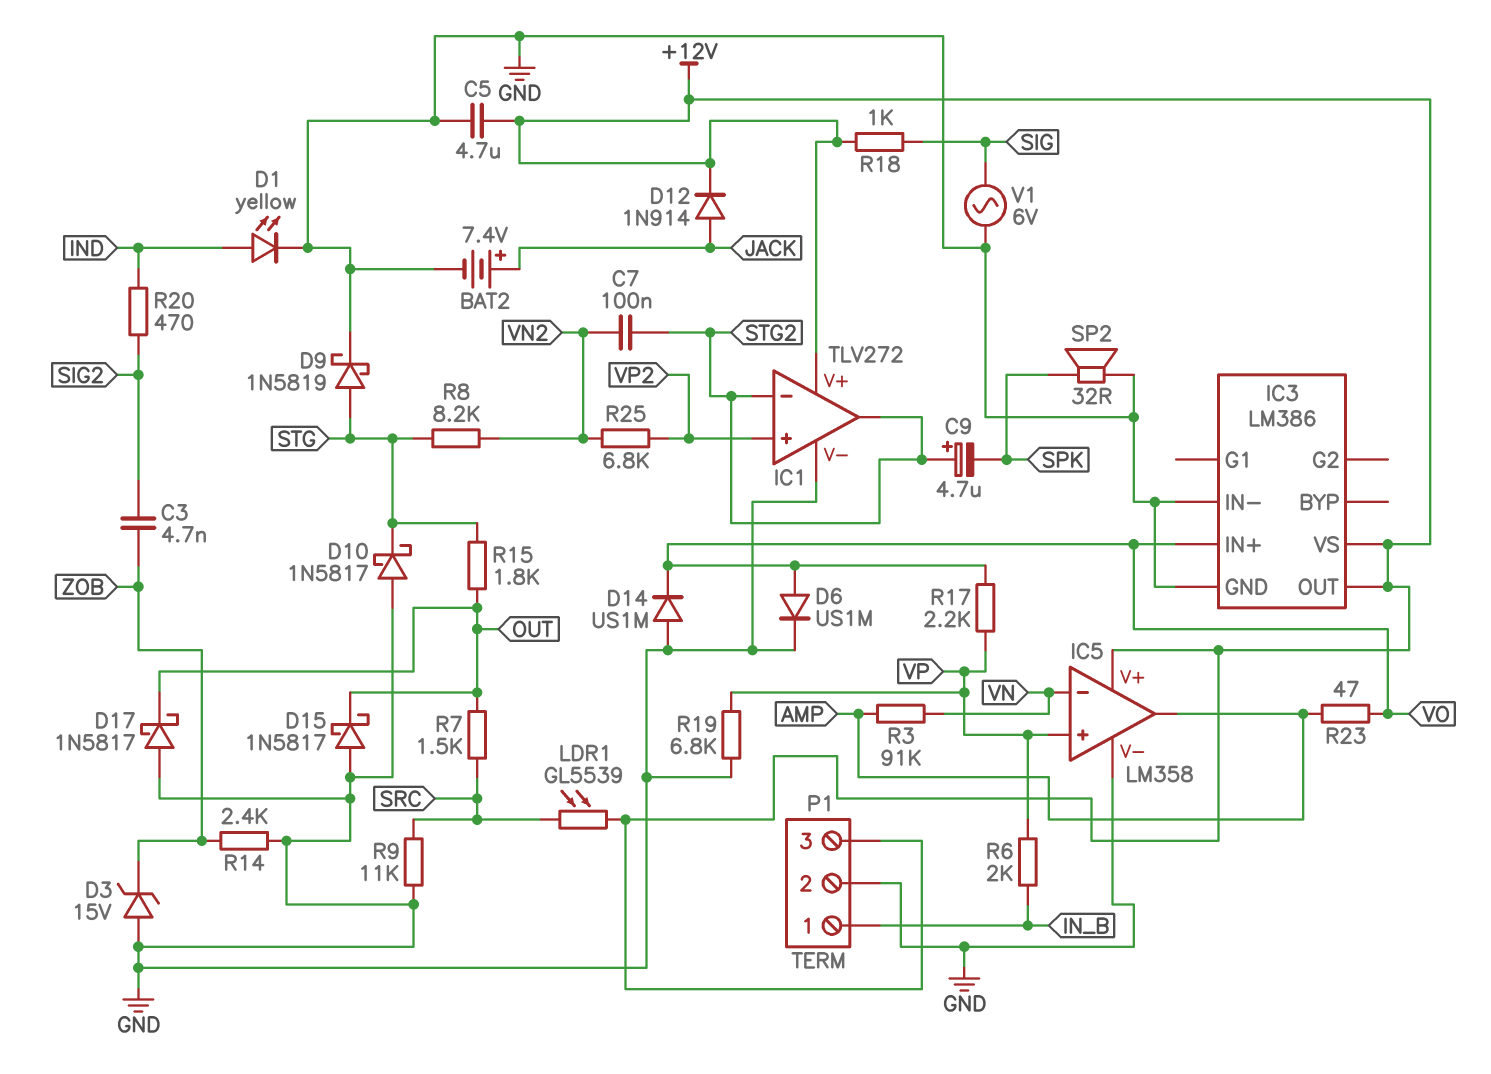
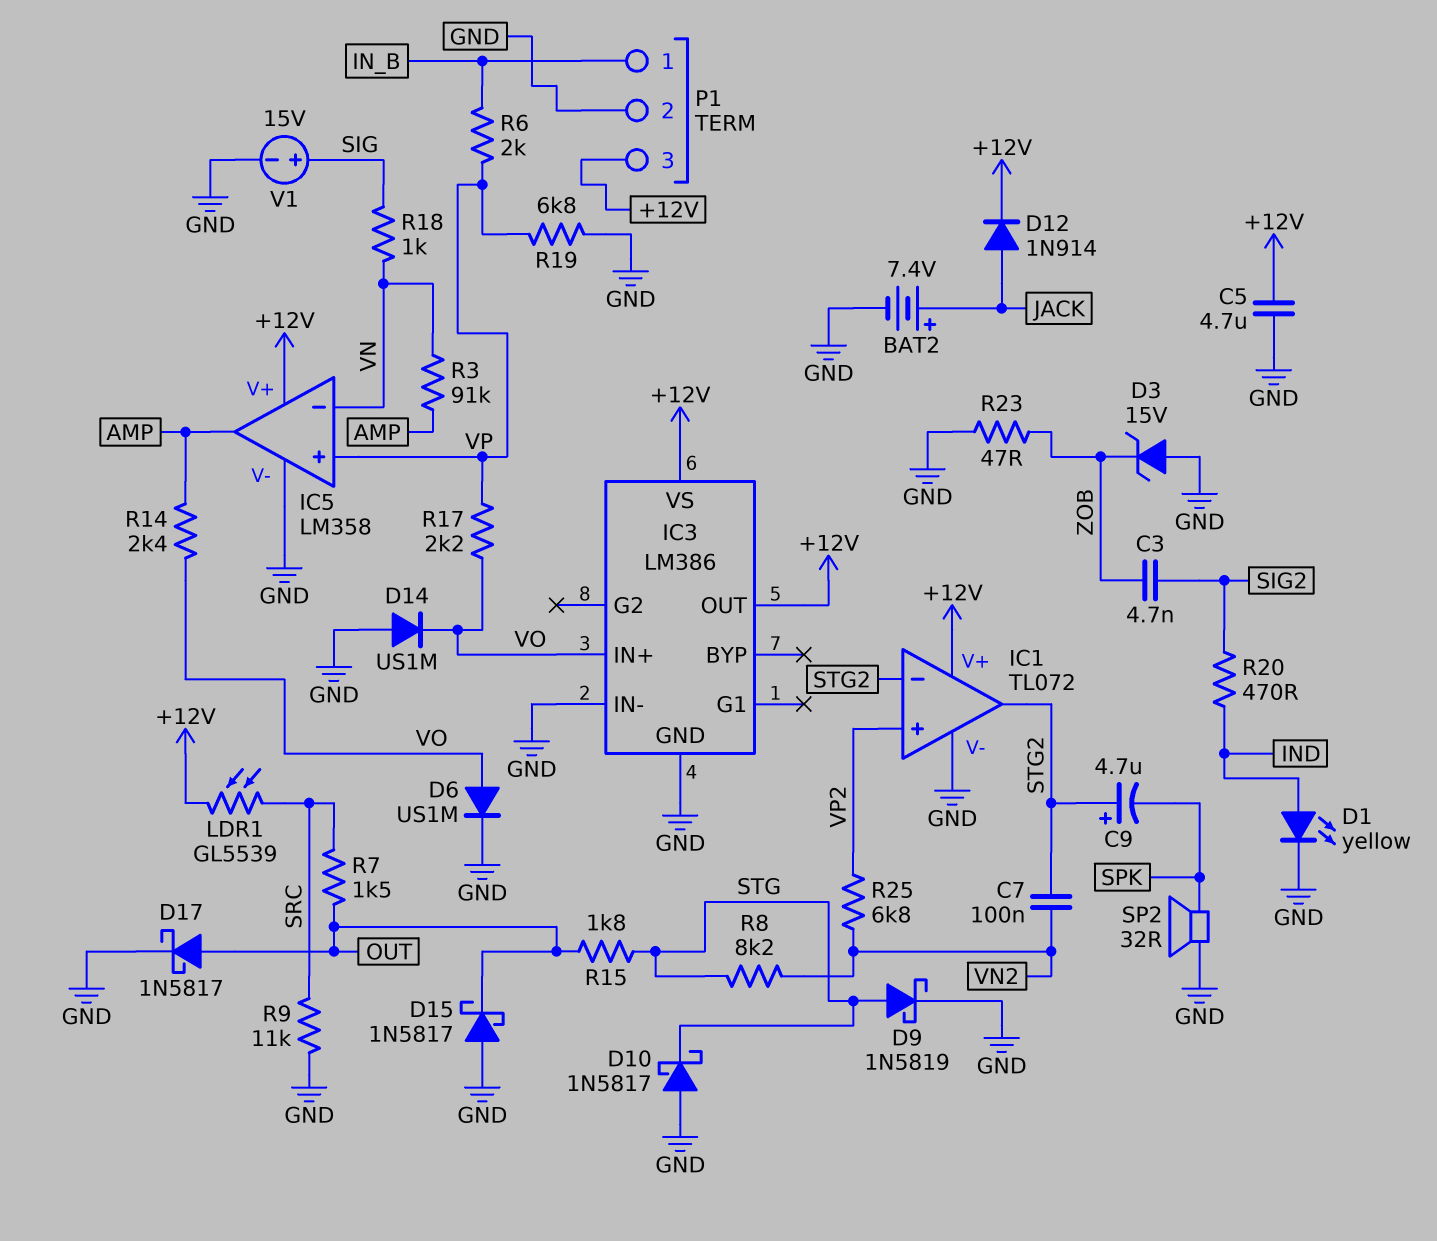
D17: schottky 1N5817 (A GND, K OUT) -> schottky 1N5817 (A OUT, K GND)
IC1: TLV272 -> TL072
R14: 2.4k (GND, ZOB) -> 2.4k (AMP, VO)
R18: 1k (+12V, SIG) -> 1k (SIG, VN)
R23: 47 (AMP, VO) -> 47 (GND, ZOB)
V1: AC 6V (GND, SIG) -> 15V (plus SIG, minus GND)

